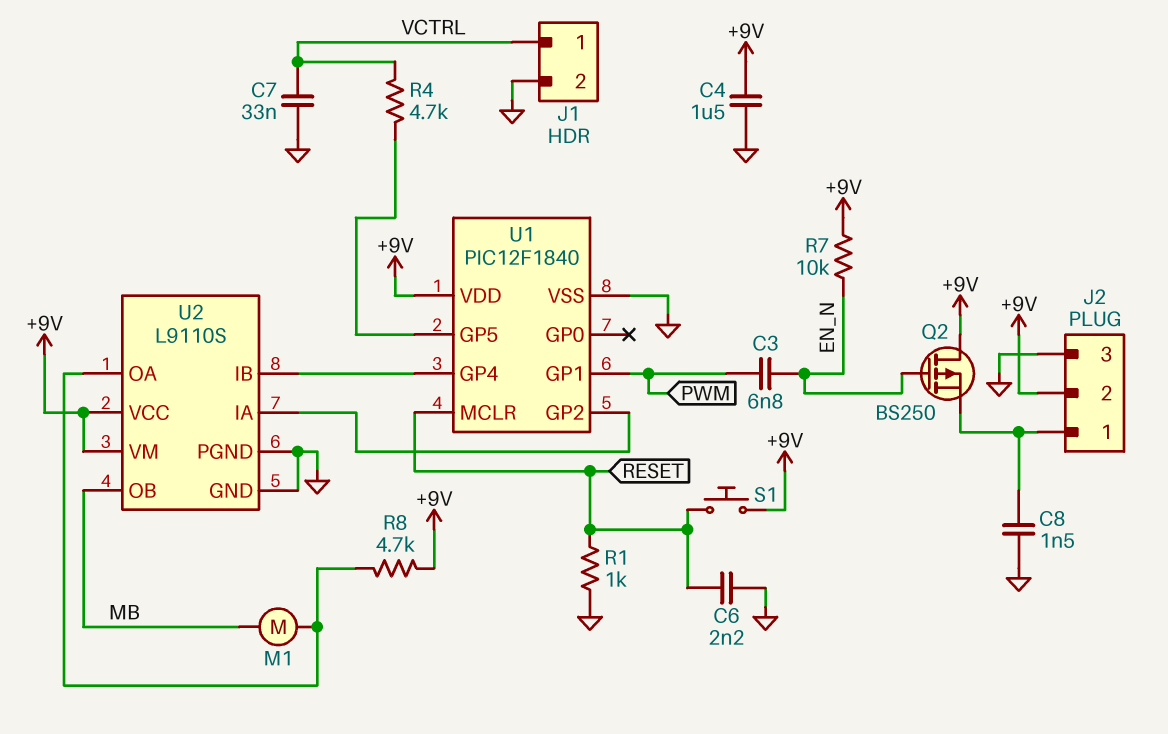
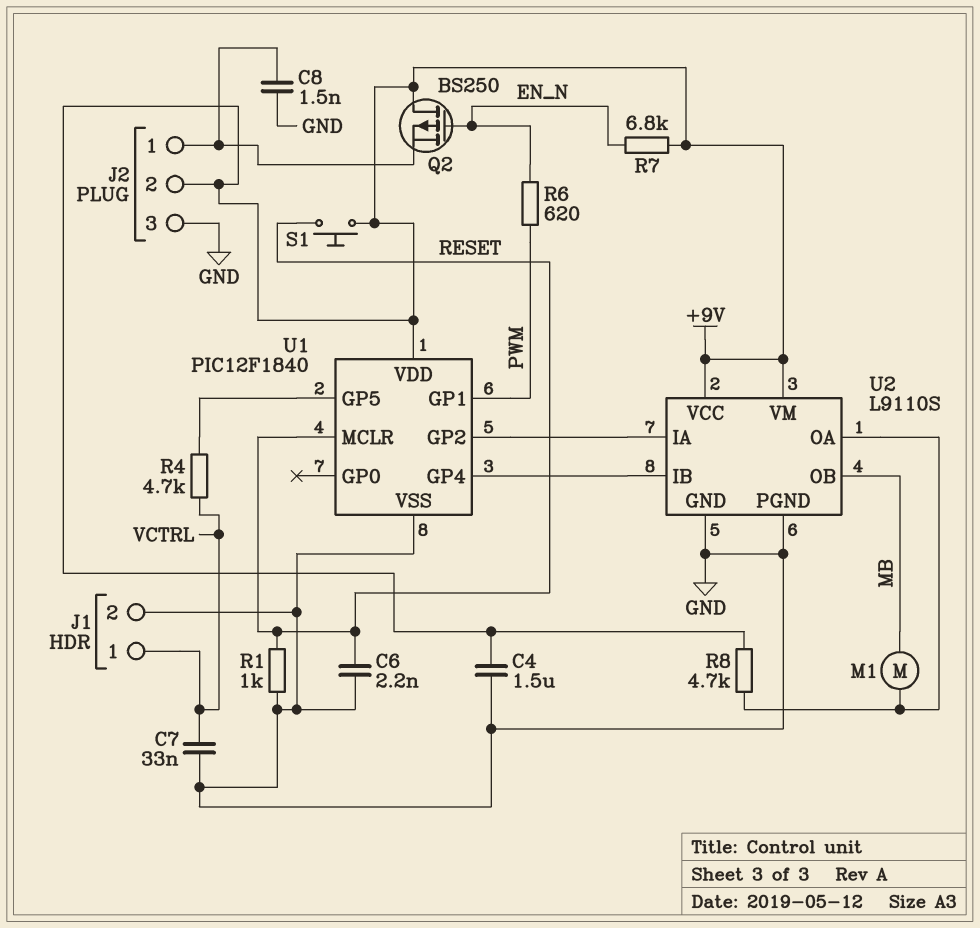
C3: 6.8nF (EN_N, PWM) -> none
R6: none -> 620 (EN_N, PWM)
R7: 10k (+9V, EN_N) -> 6.8k (+9V, EN_N)

